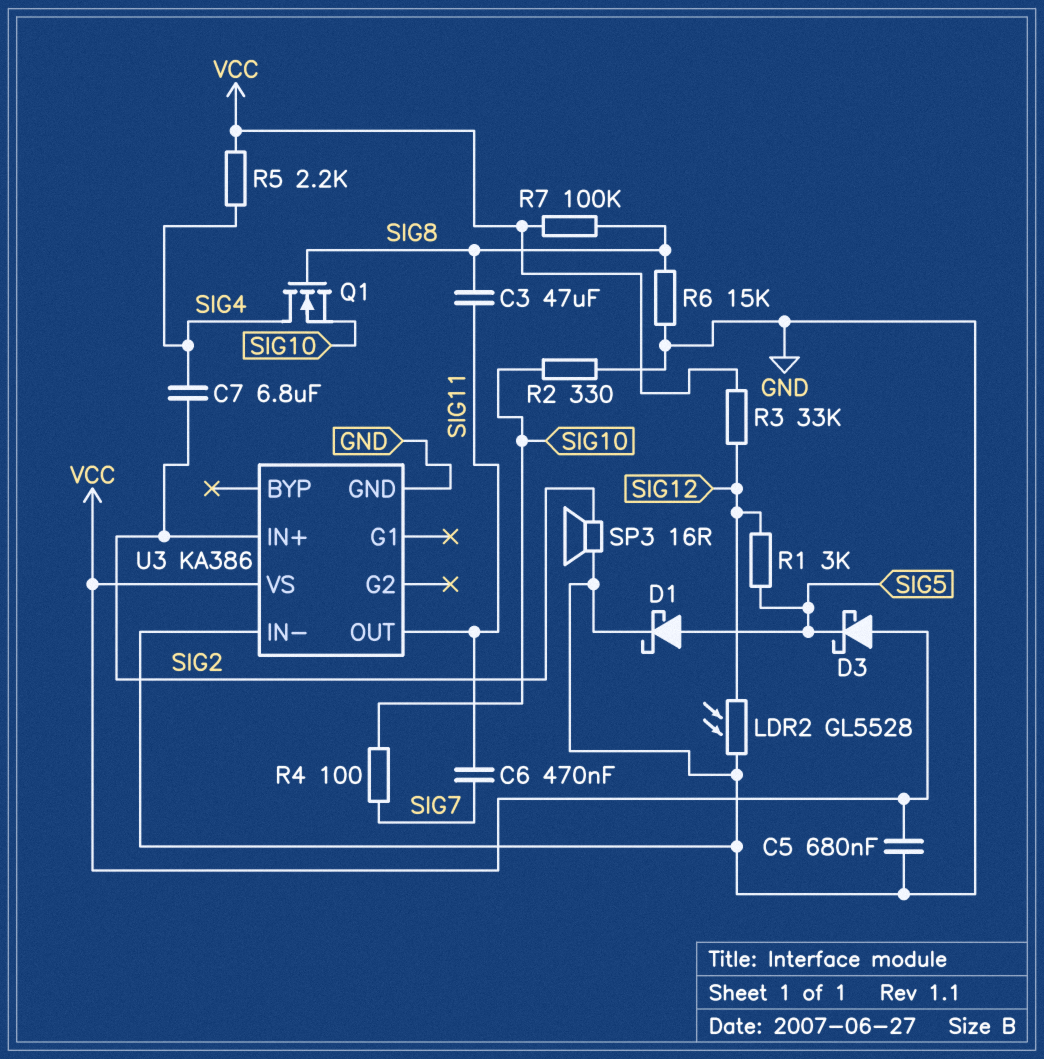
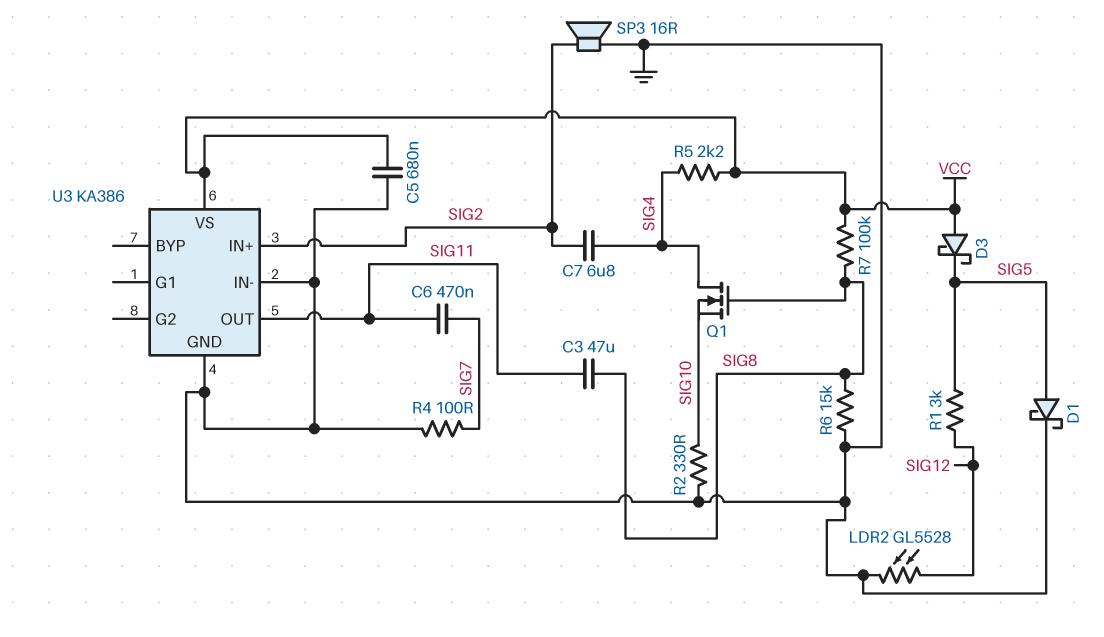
R3: 33k (SIG12, VCC) -> none
R4: 100 (SIG7, SIG10) -> 100 (GND, SIG7)

